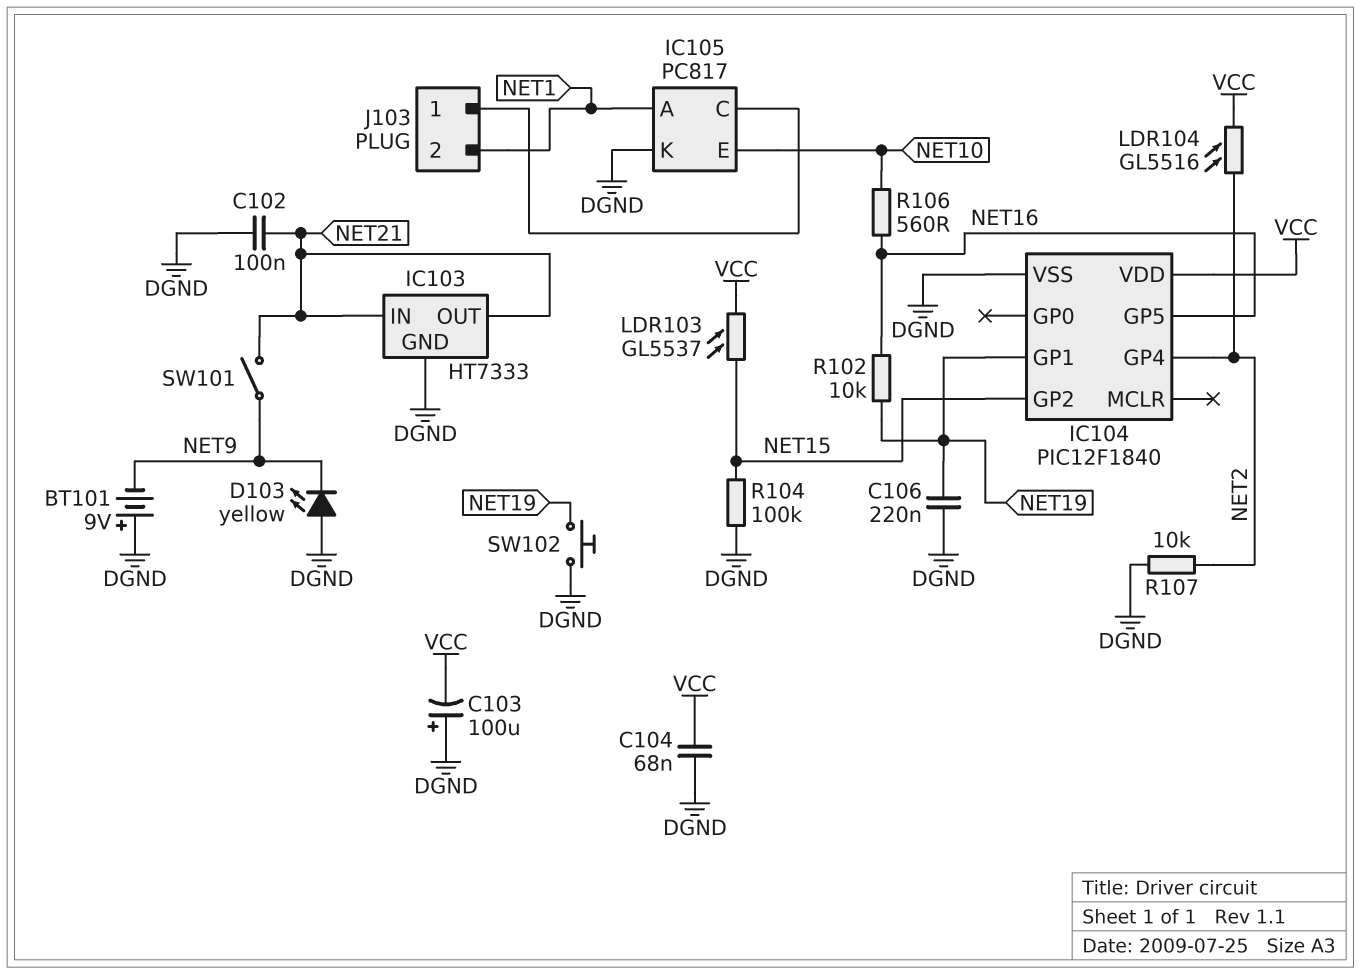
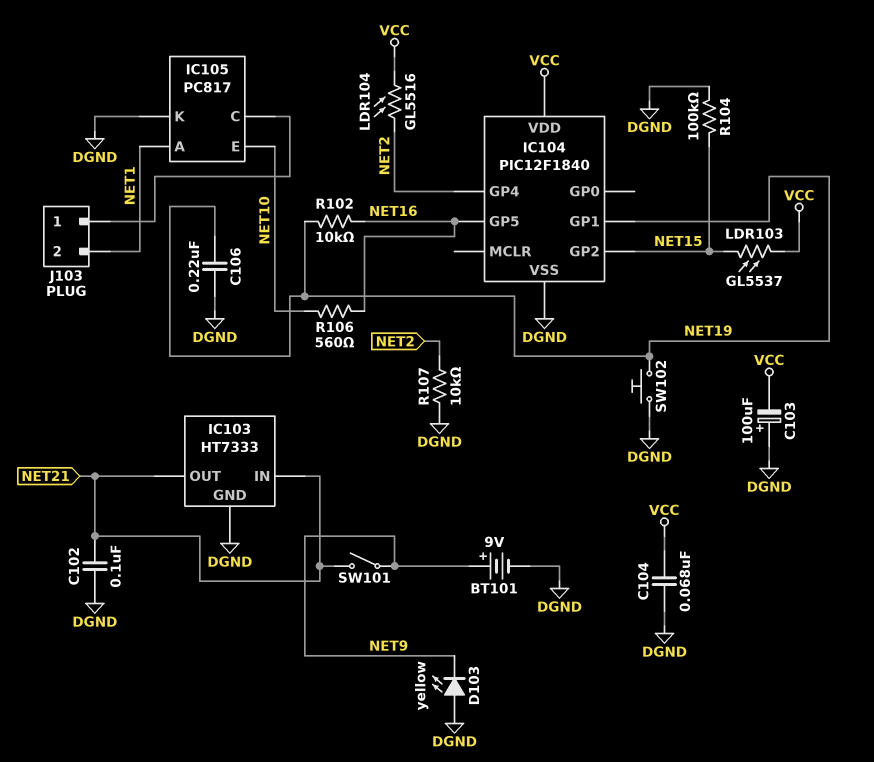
BT101: 9V (plus DGND, minus NET9) -> 9V (plus NET9, minus DGND)

